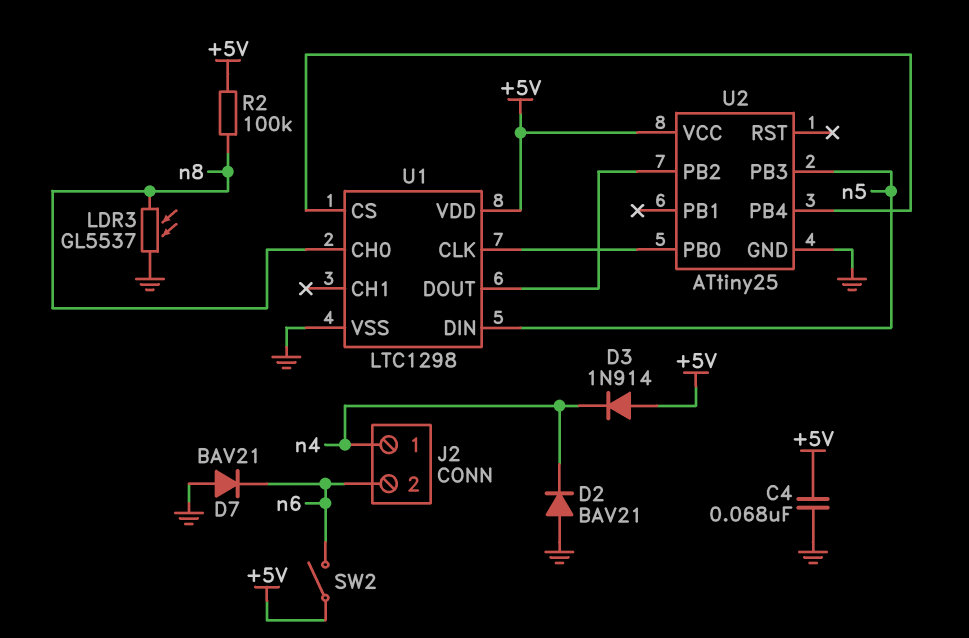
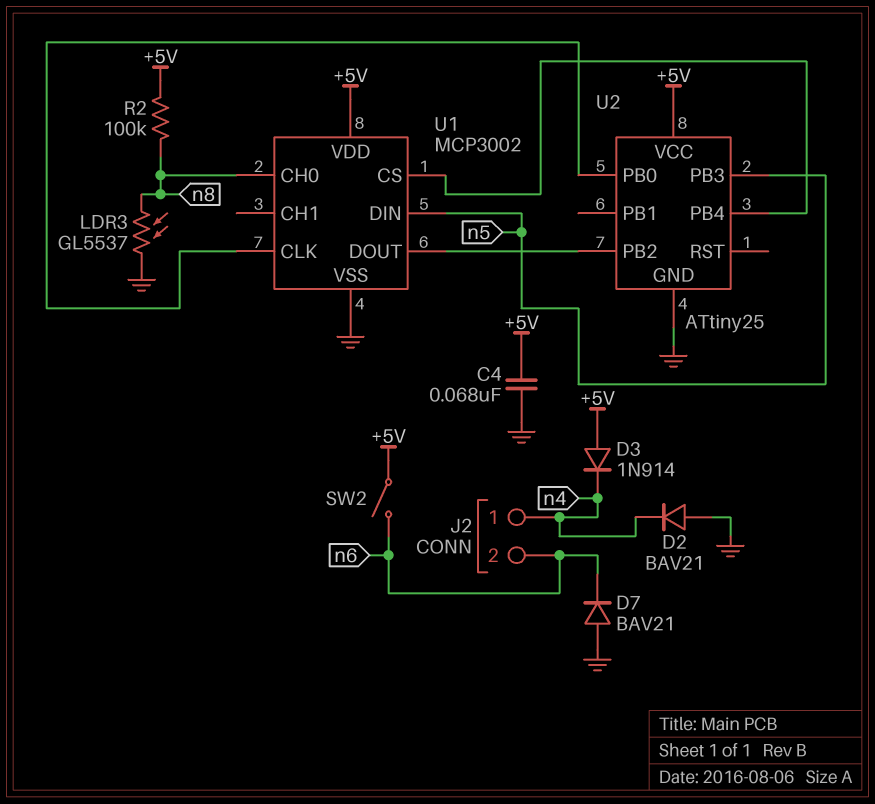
U1: LTC1298 -> MCP3002

